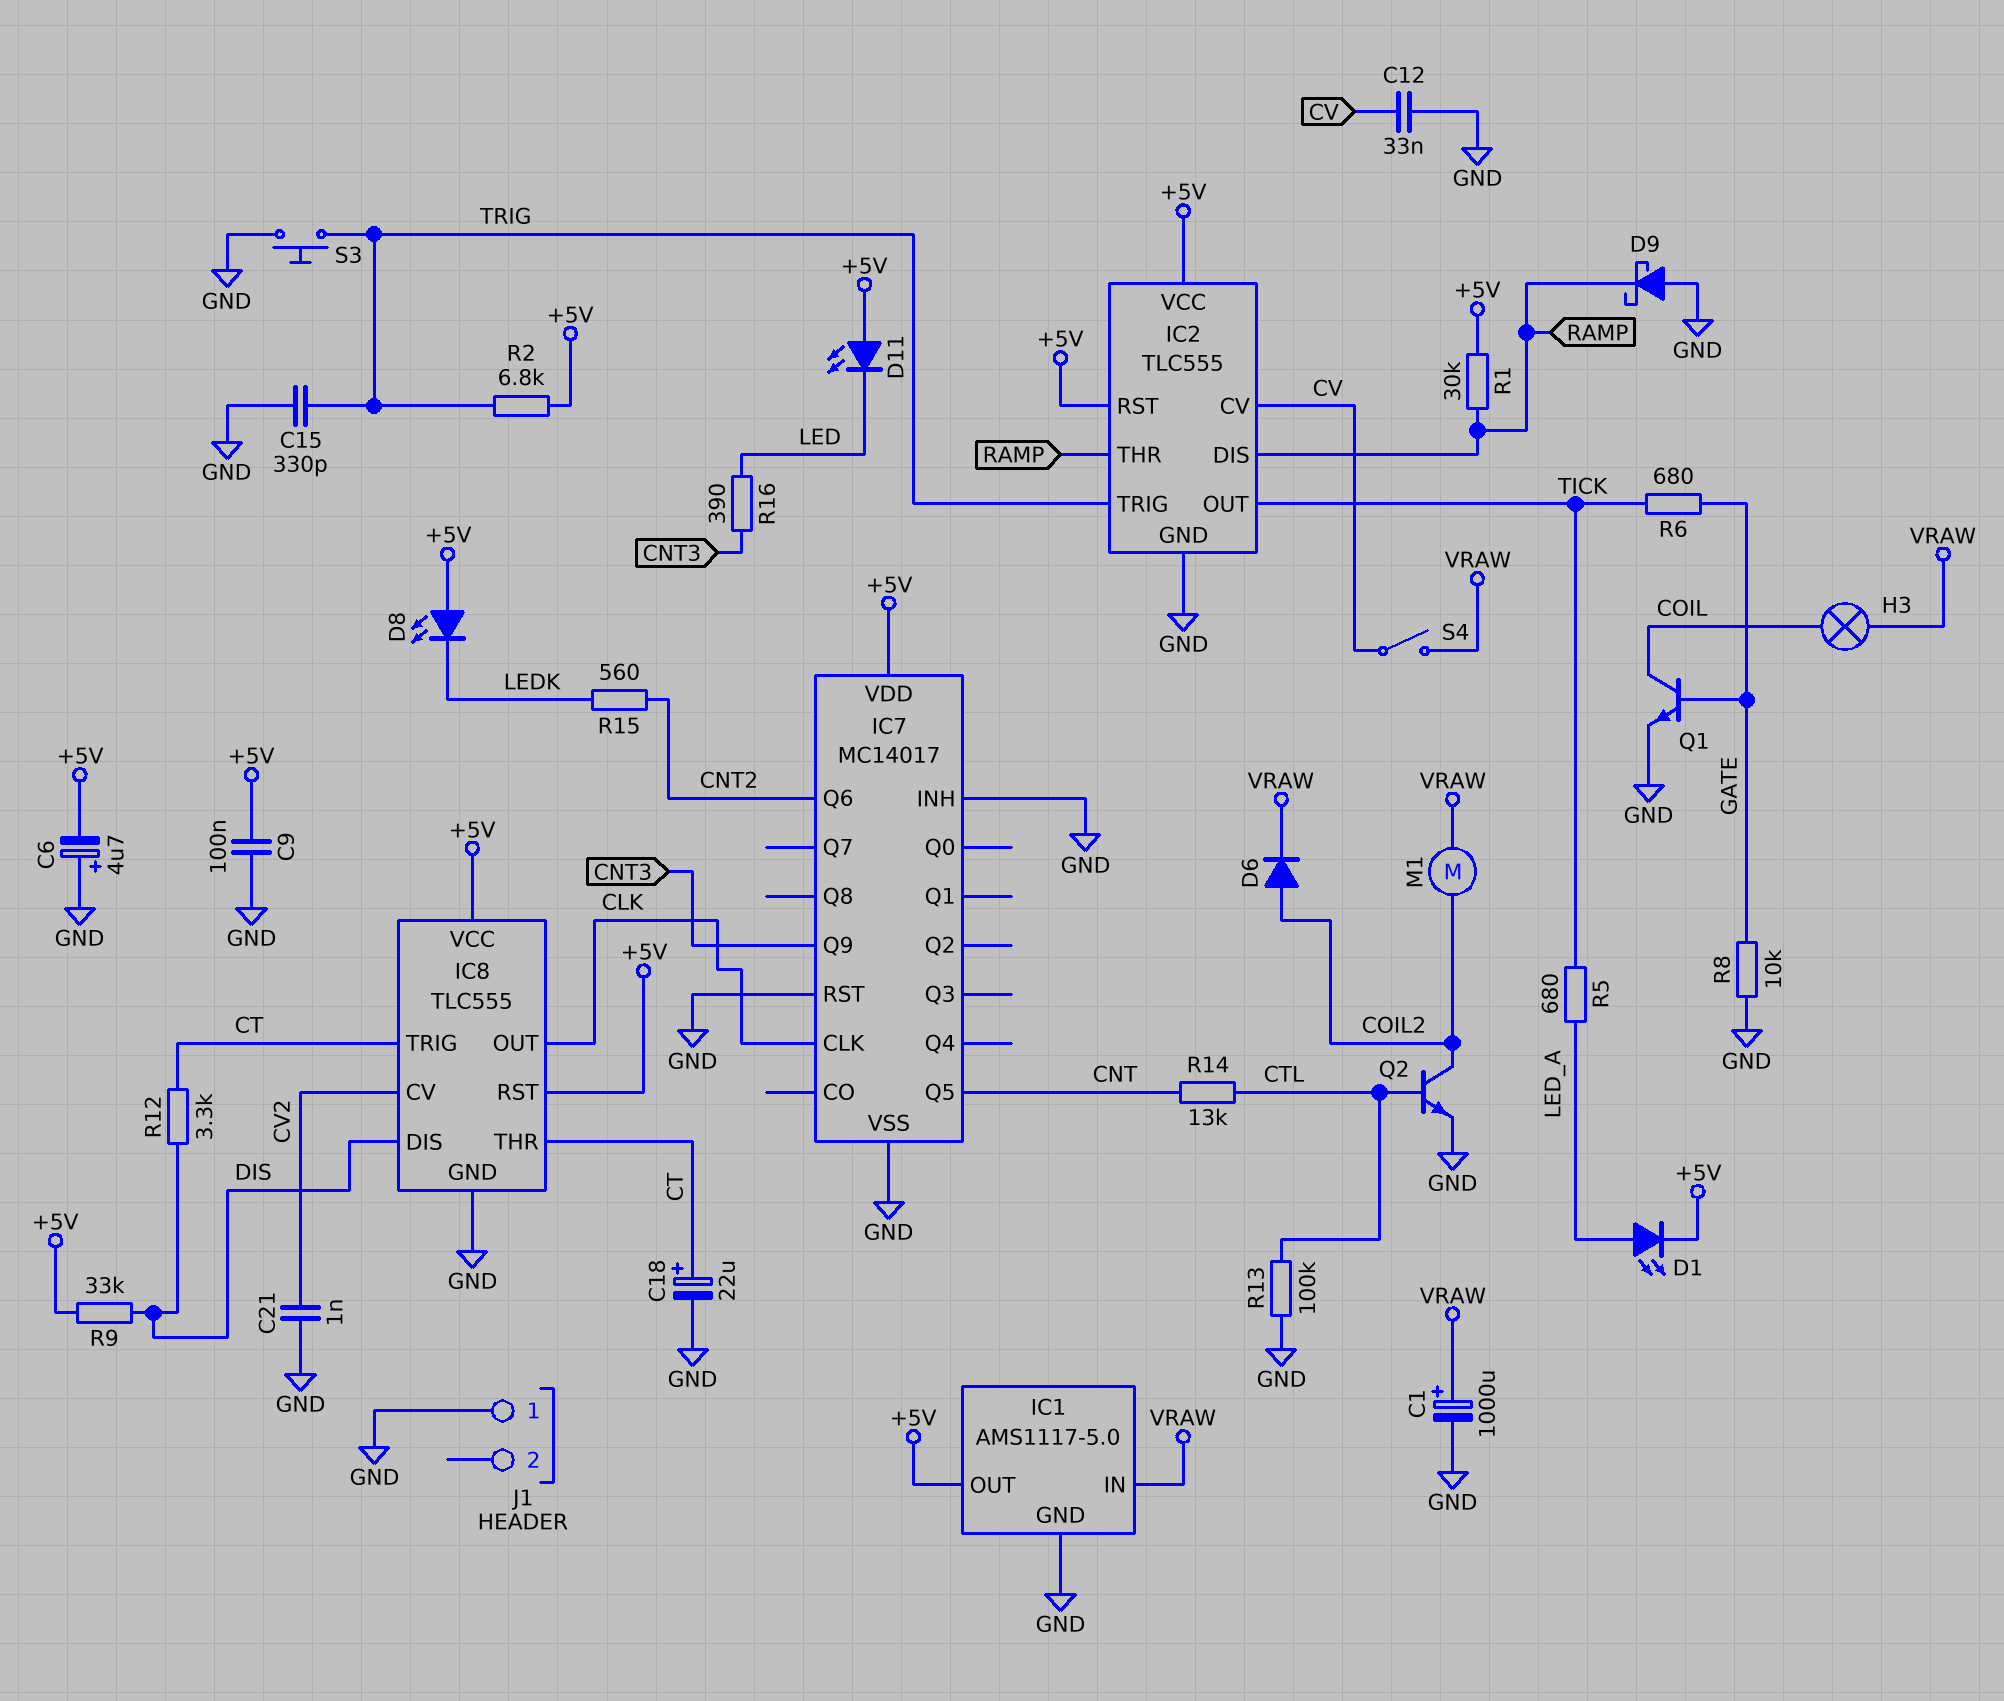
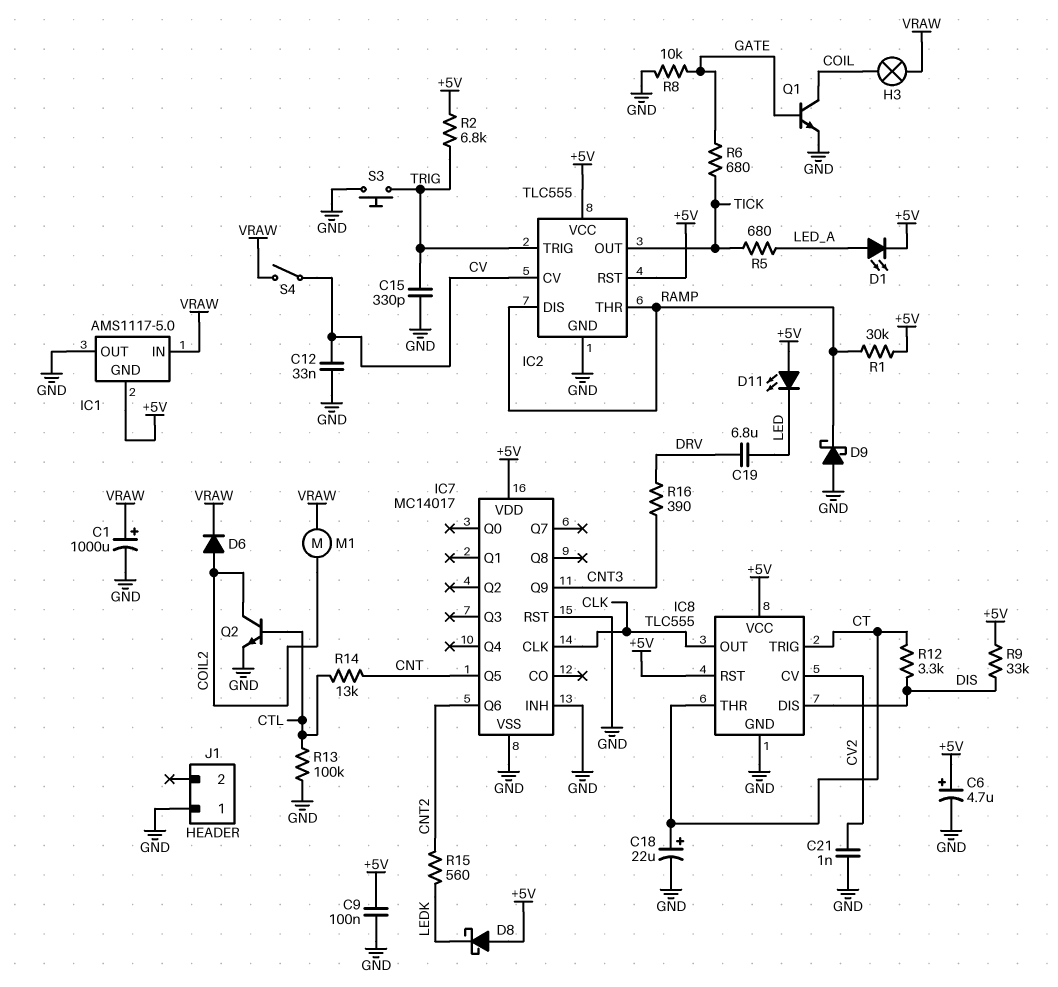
C6: 4.7uF (plus GND, minus +5V) -> 4.7uF (plus +5V, minus GND)
C19: none -> 6.8uF (DRV, LED)
D8: LED (A +5V, K LEDK) -> schottky (A +5V, K LEDK)
IC1 pin GND: GND -> +5V
IC1 pin OUT: +5V -> GND
R16: 390 (CNT3, LED) -> 390 (CNT3, DRV)

